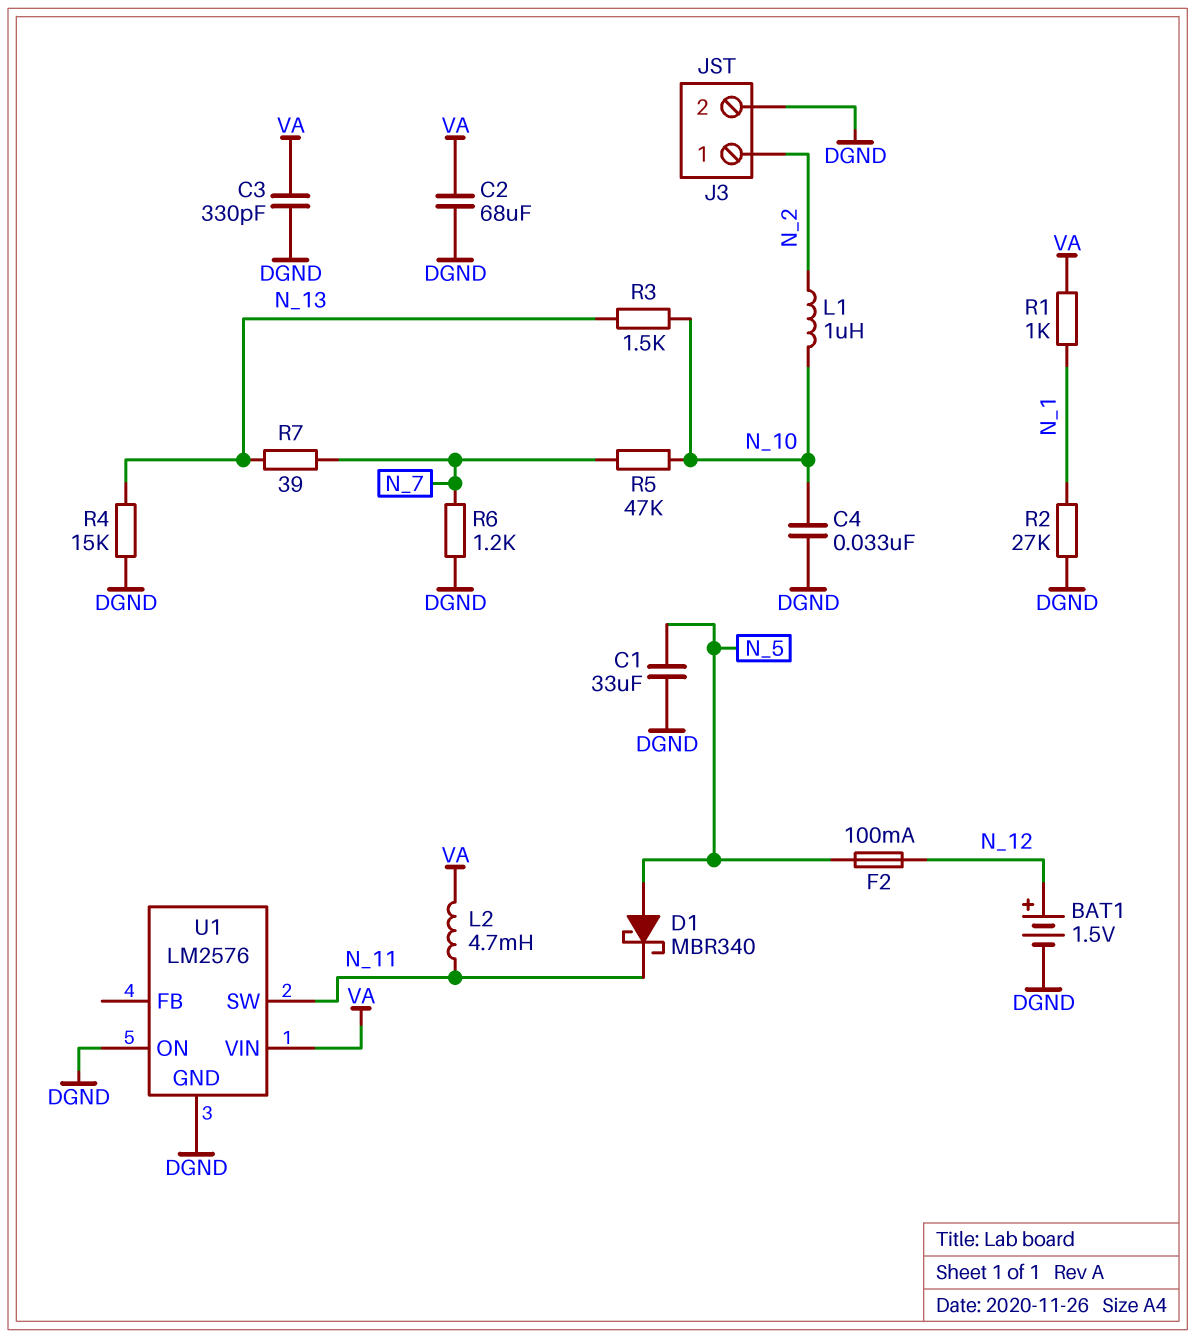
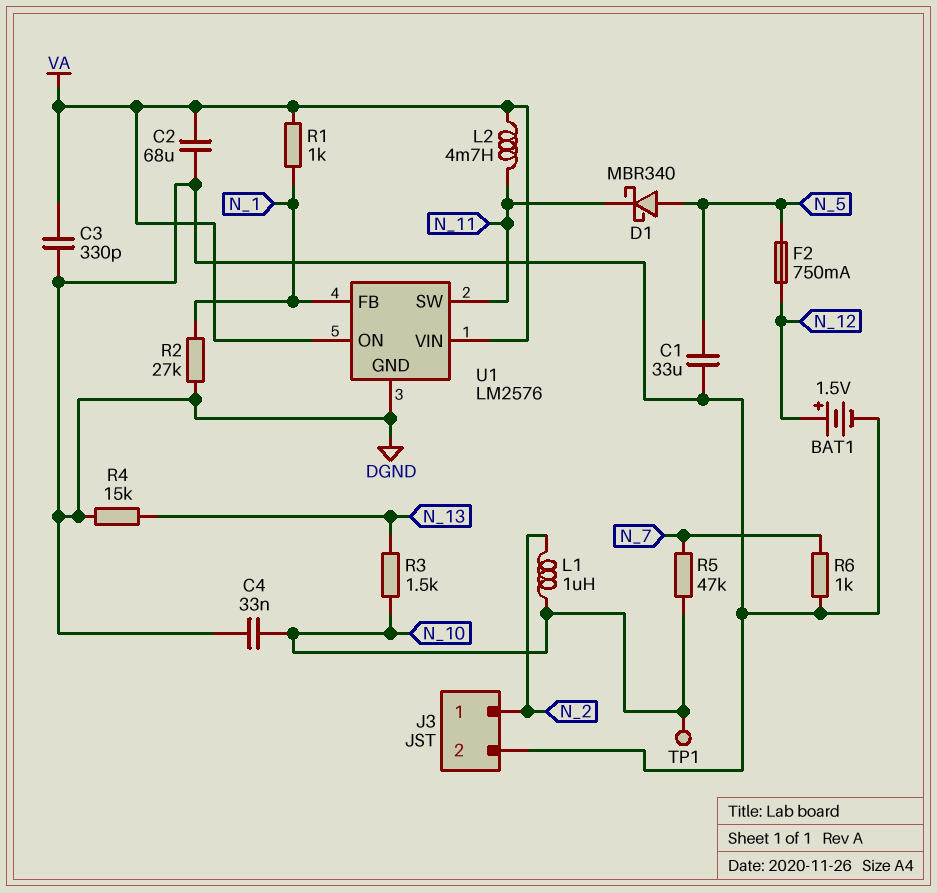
F2: 100mA (N_5, N_12) -> 750mA (N_5, N_12)
R6: 1.2k (DGND, N_7) -> 1k (DGND, N_7)
R7: 39 (N_7, N_13) -> none
TP1: none -> test point (N_10)
U1 pin FB: none -> N_1
U1 pin ON: DGND -> VA

